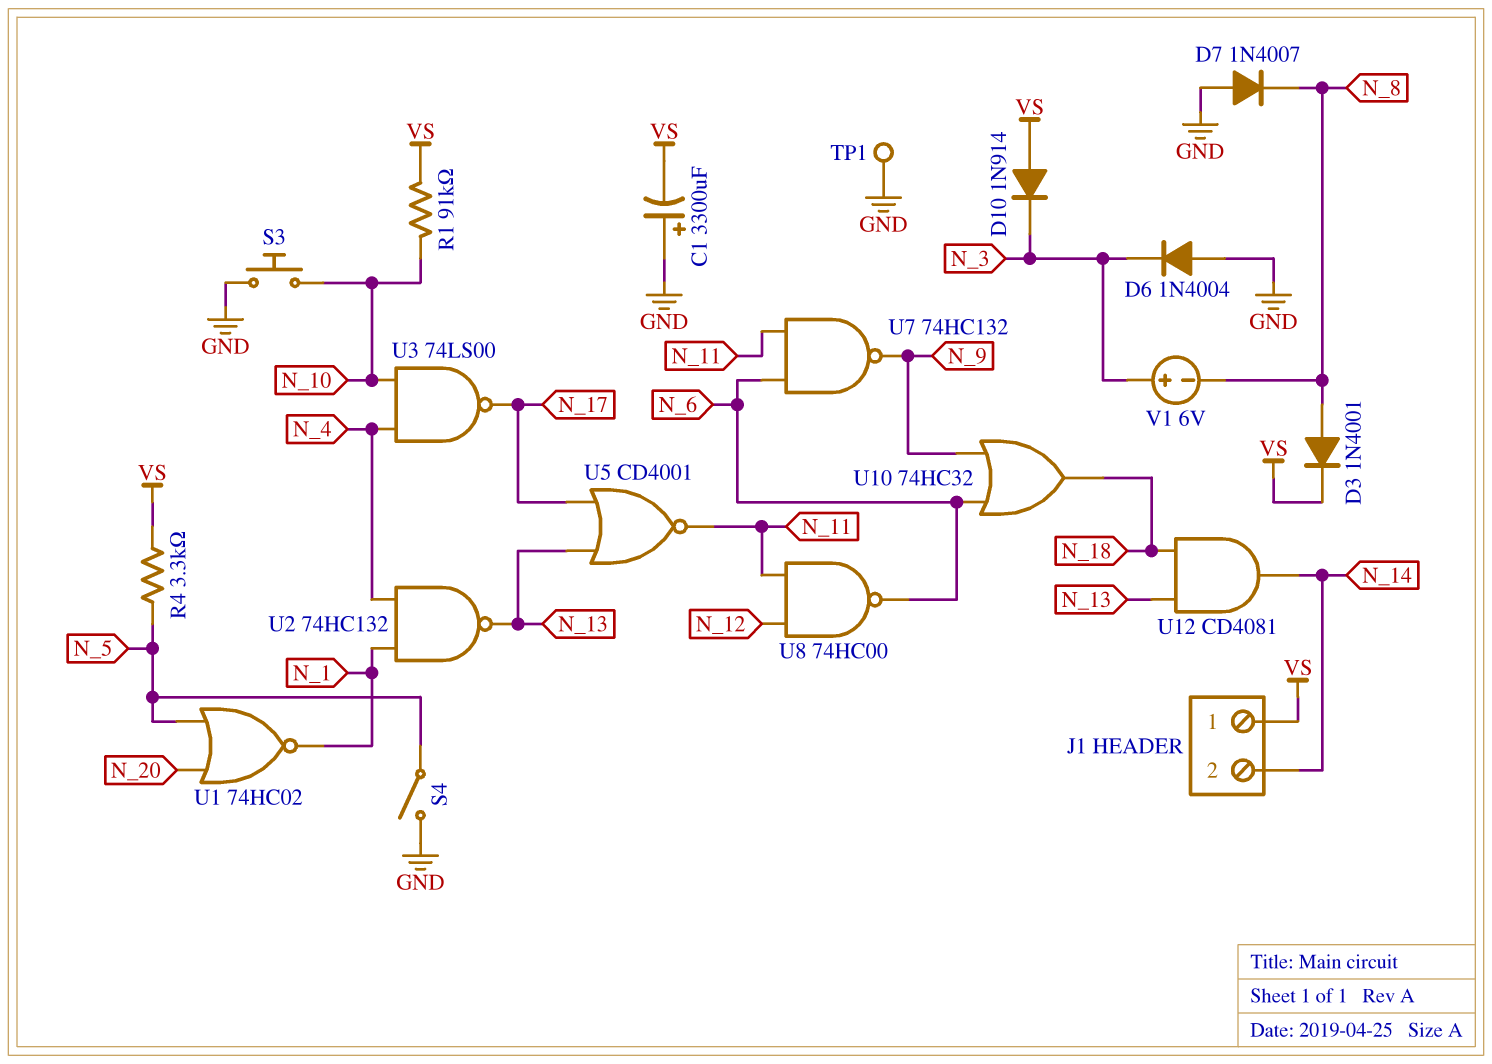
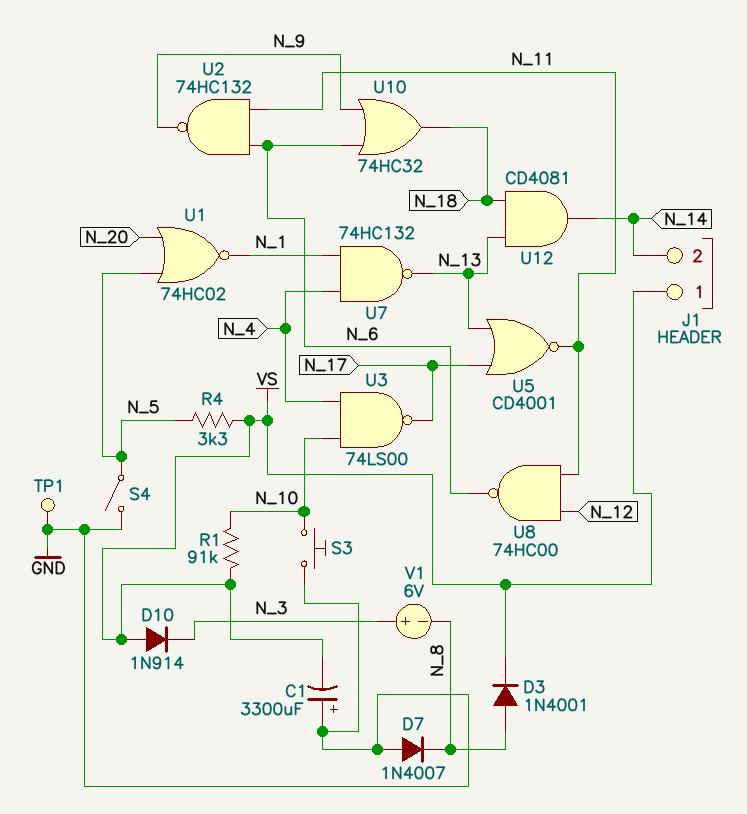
D6: diode 1N4004 (A GND, K N_3) -> none
U2: NAND 74HC132 (in N_1, in N_4, out N_13) -> NAND 74HC132 (in N_6, in N_11, out N_9)
U7: NAND 74HC132 (in N_6, in N_11, out N_9) -> NAND 74HC132 (in N_1, in N_4, out N_13)

